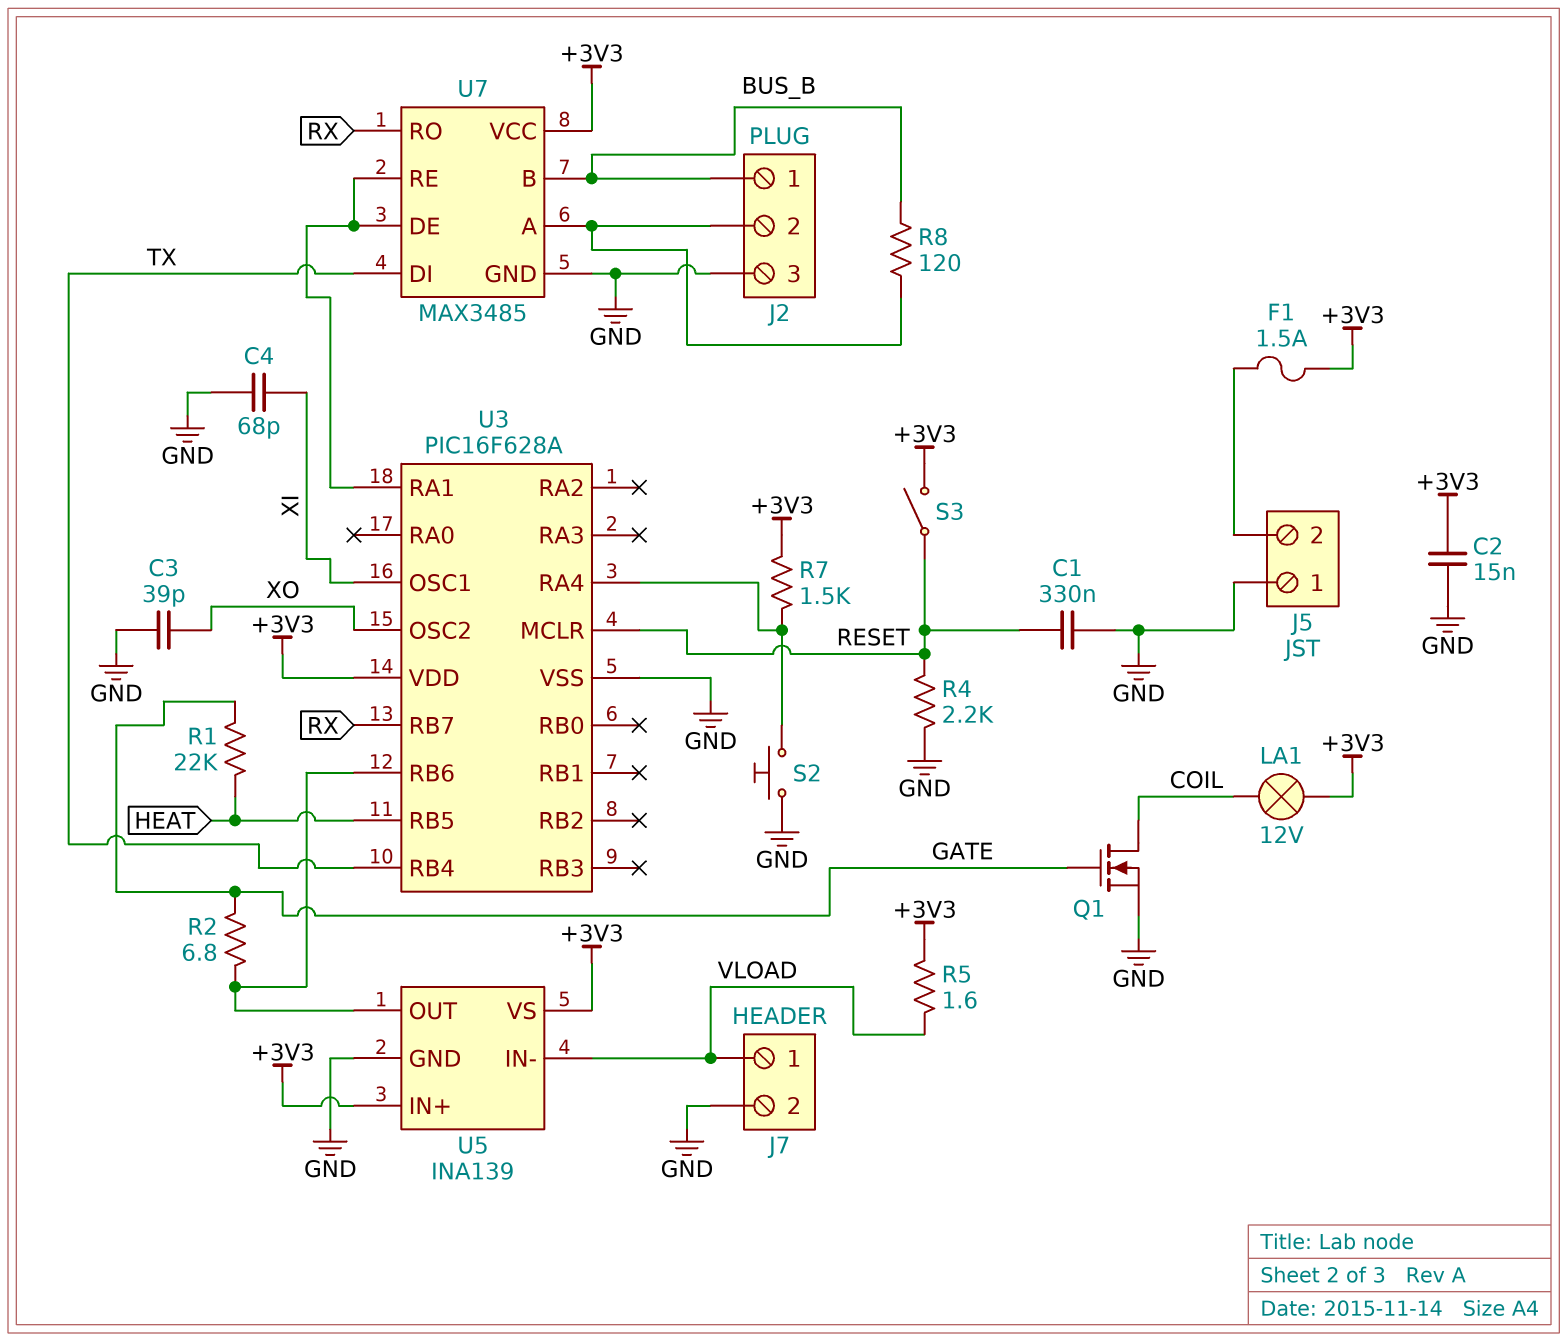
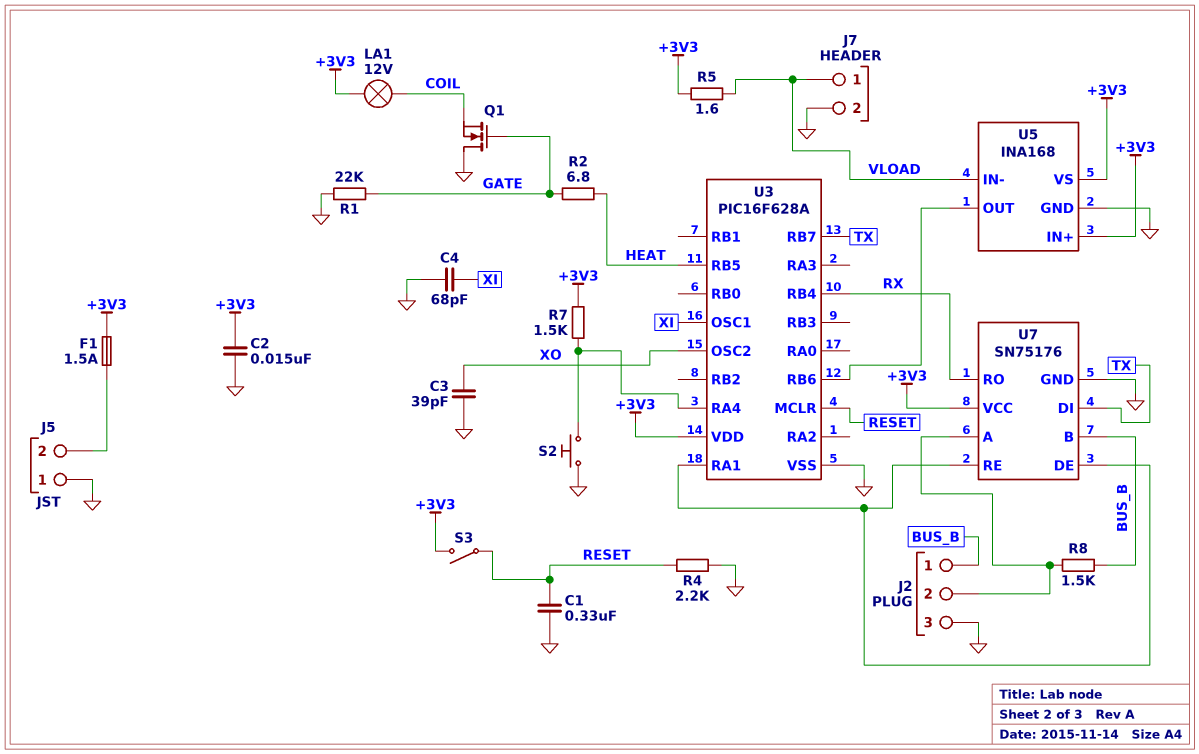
Q1: NMOS (G GATE, D COIL, S GND) -> NMOS (G GATE, D GND, S COIL)
R1: 22k (GATE, HEAT) -> 22k (GATE, GND)
R2: 6.8 (GATE, U3/RB6) -> 6.8 (GATE, HEAT)
R8: 120 (BUS_B, J2/2) -> 1.5k (BUS_B, J2/2)
U3 pin RB4: TX -> RX
U3 pin RB7: RX -> TX
U5: INA139 -> INA168
U7: MAX3485 -> SN75176

